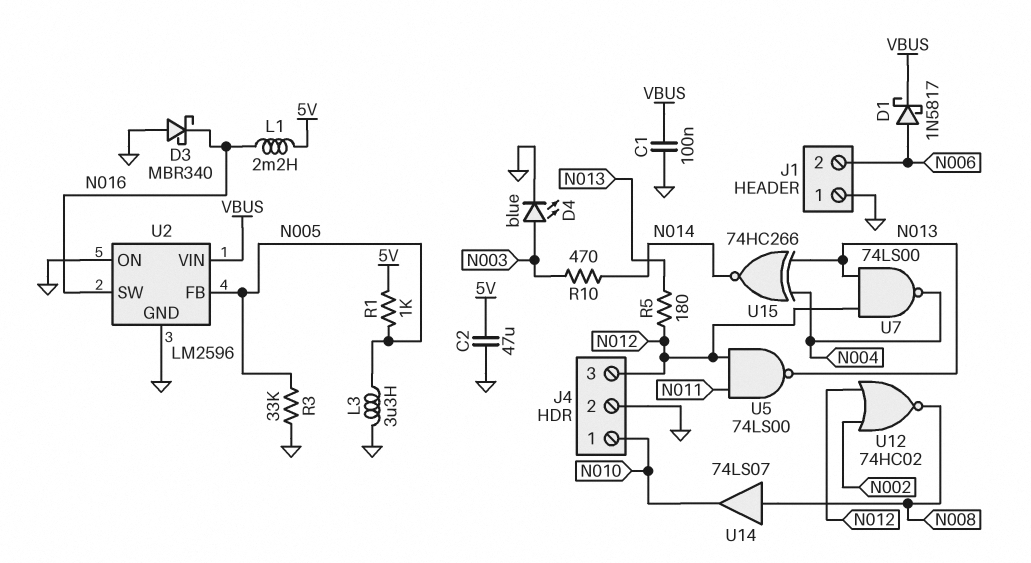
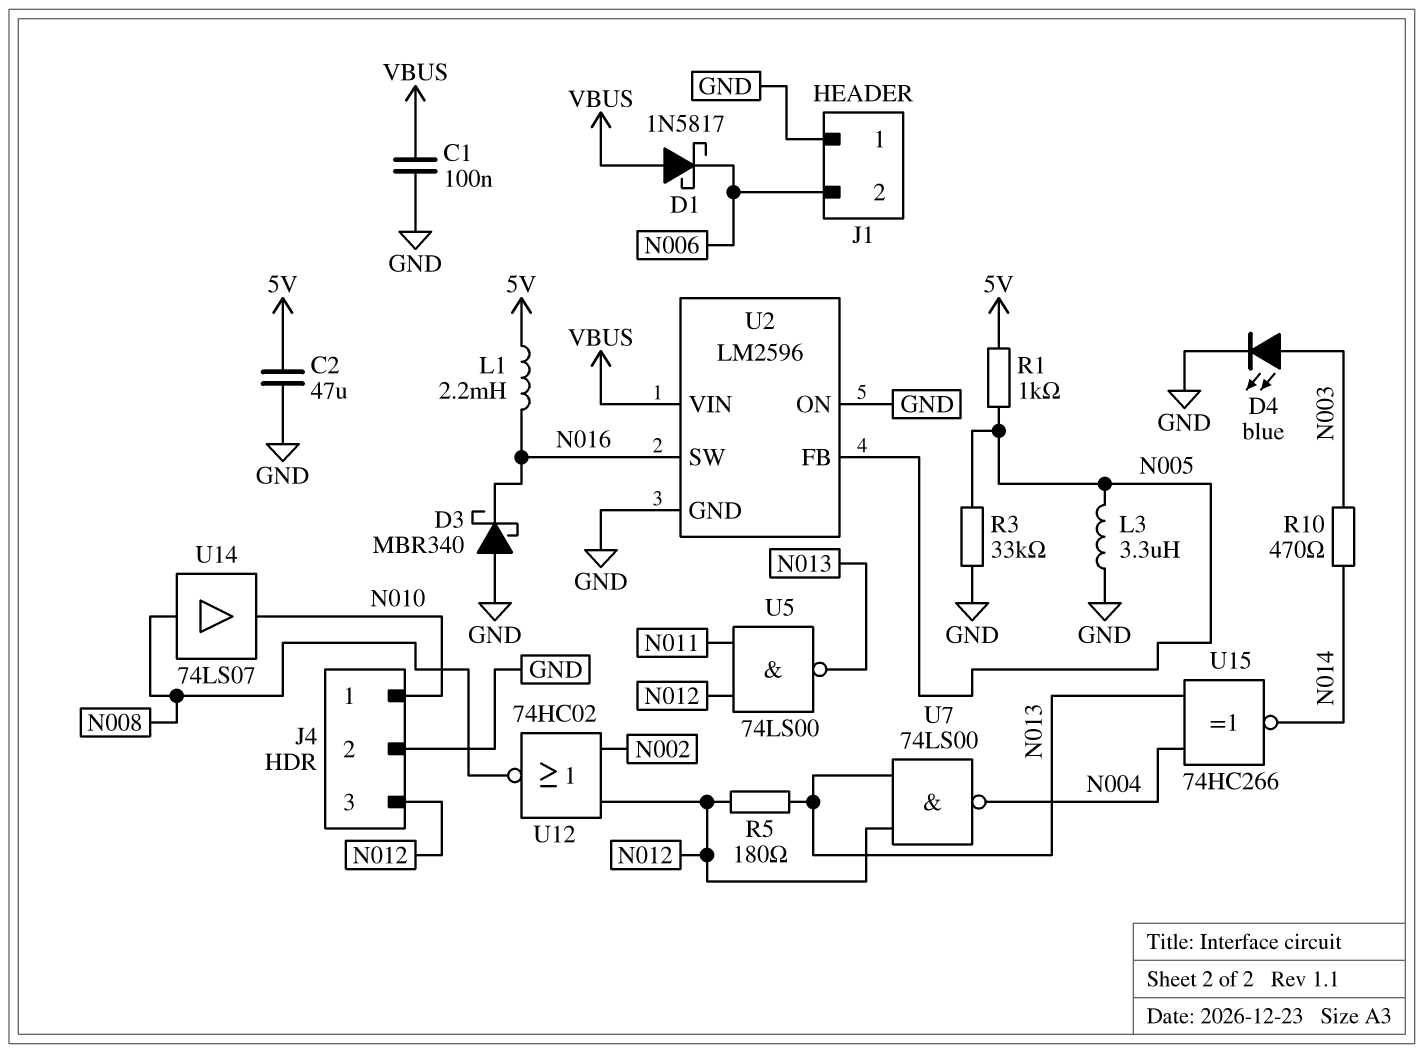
D1: schottky 1N5817 (A N006, K VBUS) -> schottky 1N5817 (A VBUS, K N006)

